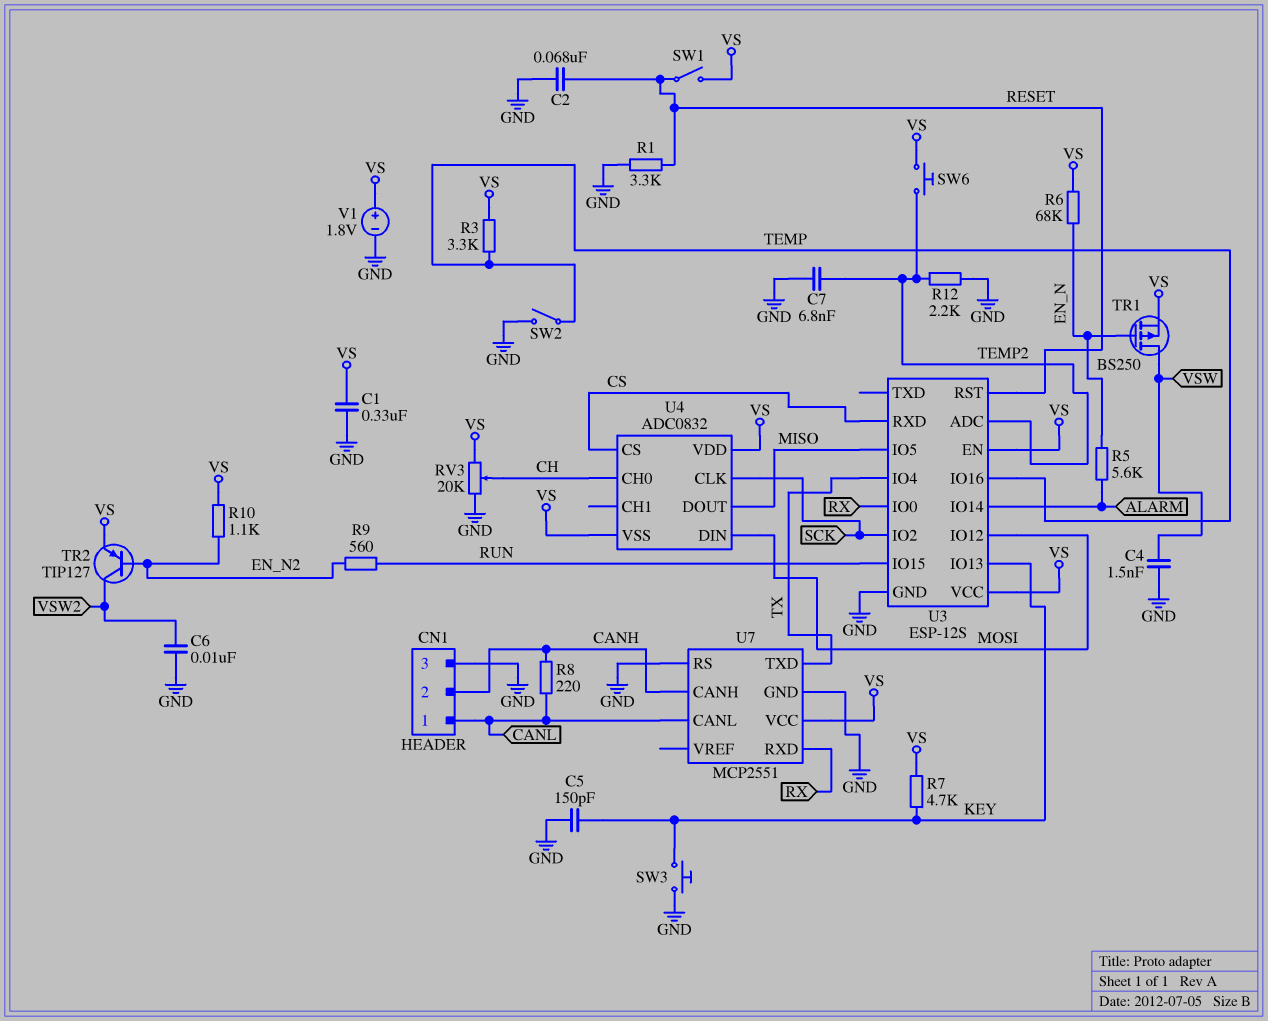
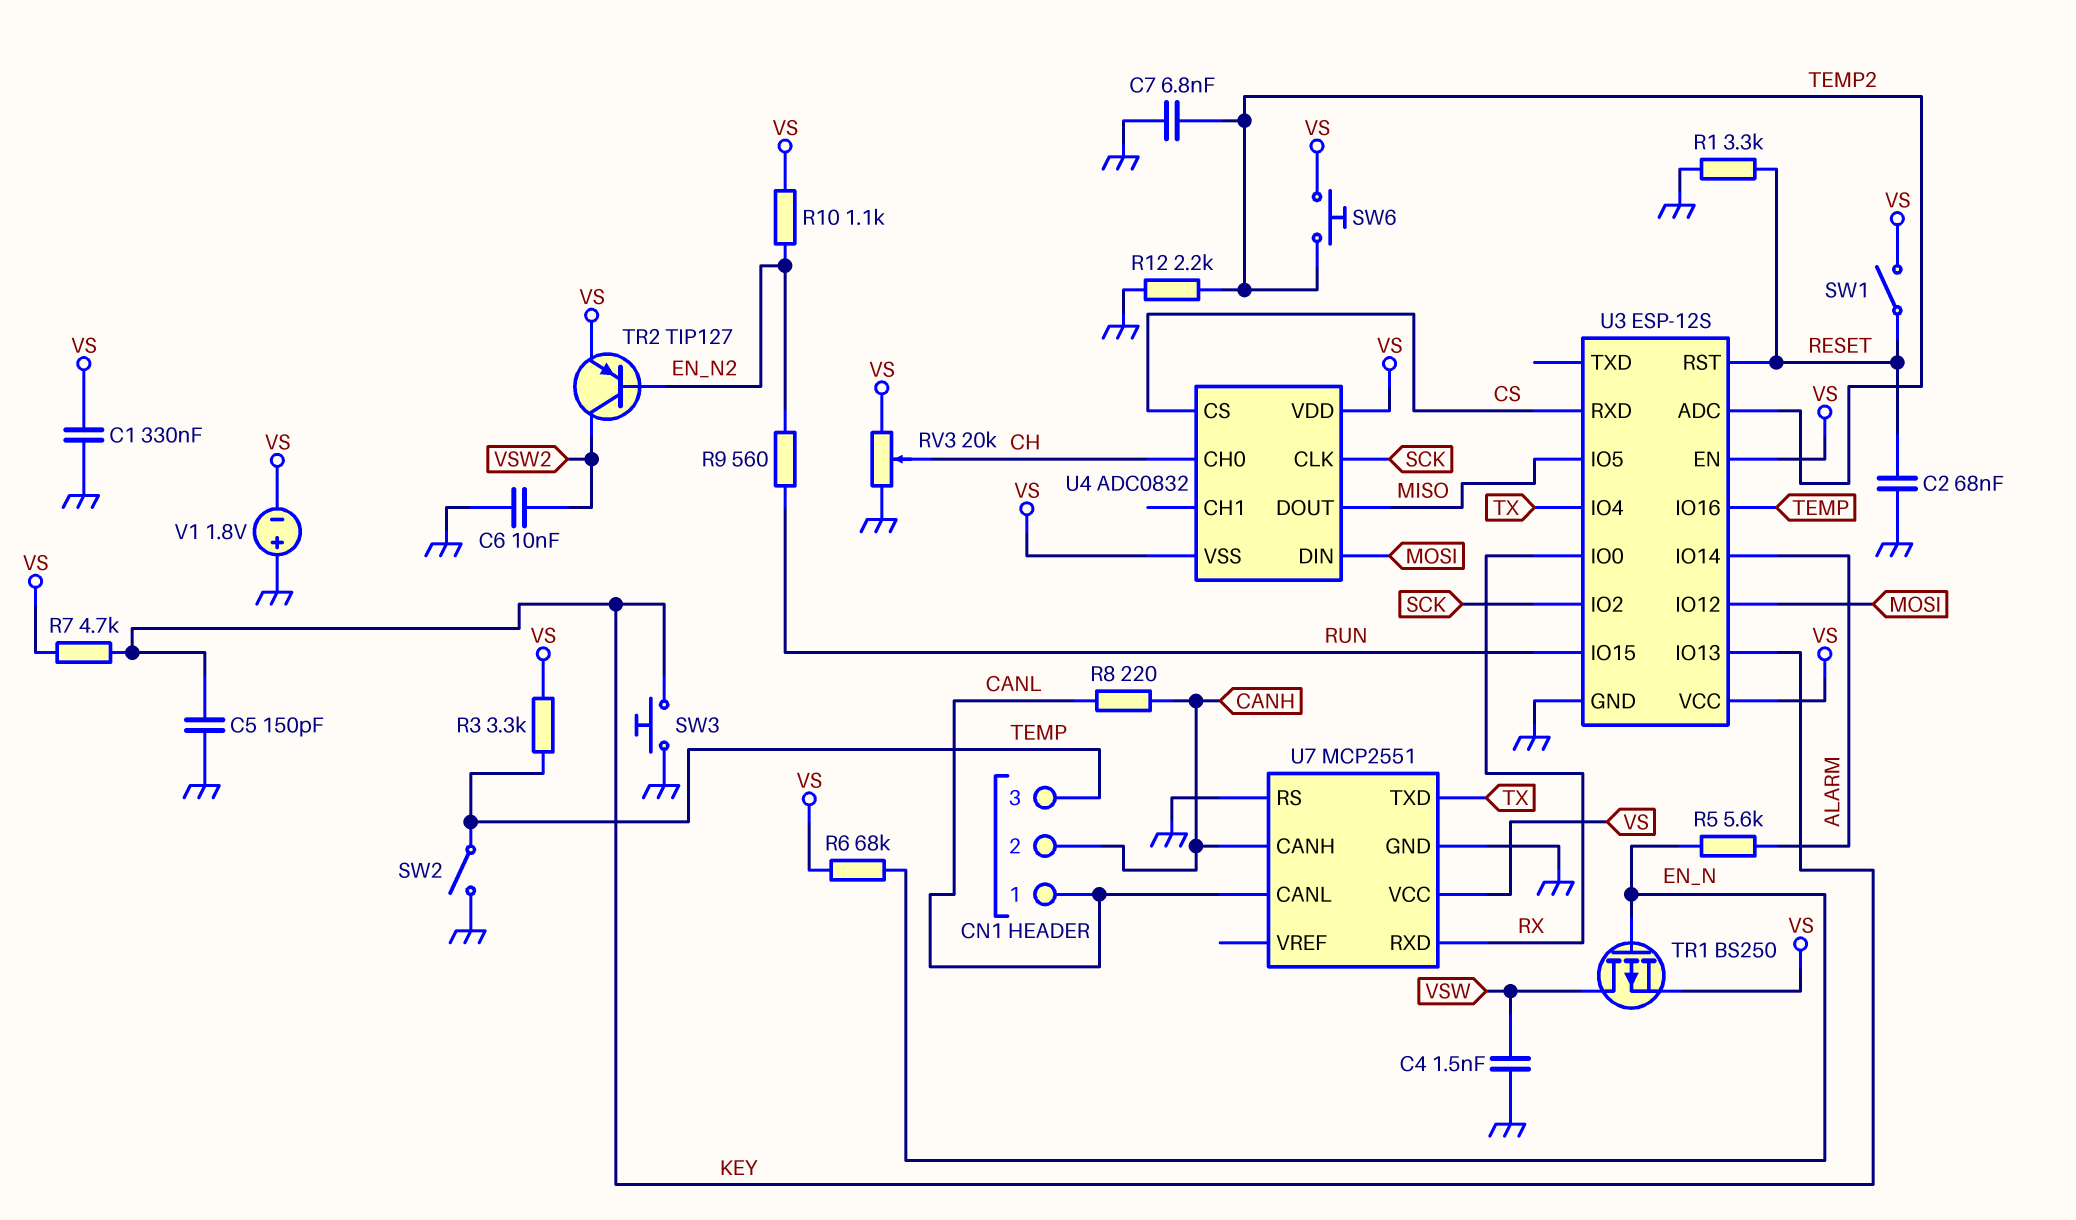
CN1 pin 3: GND -> TEMP
V1: 1.8V (plus VS, minus GND) -> 1.8V (plus GND, minus VS)

